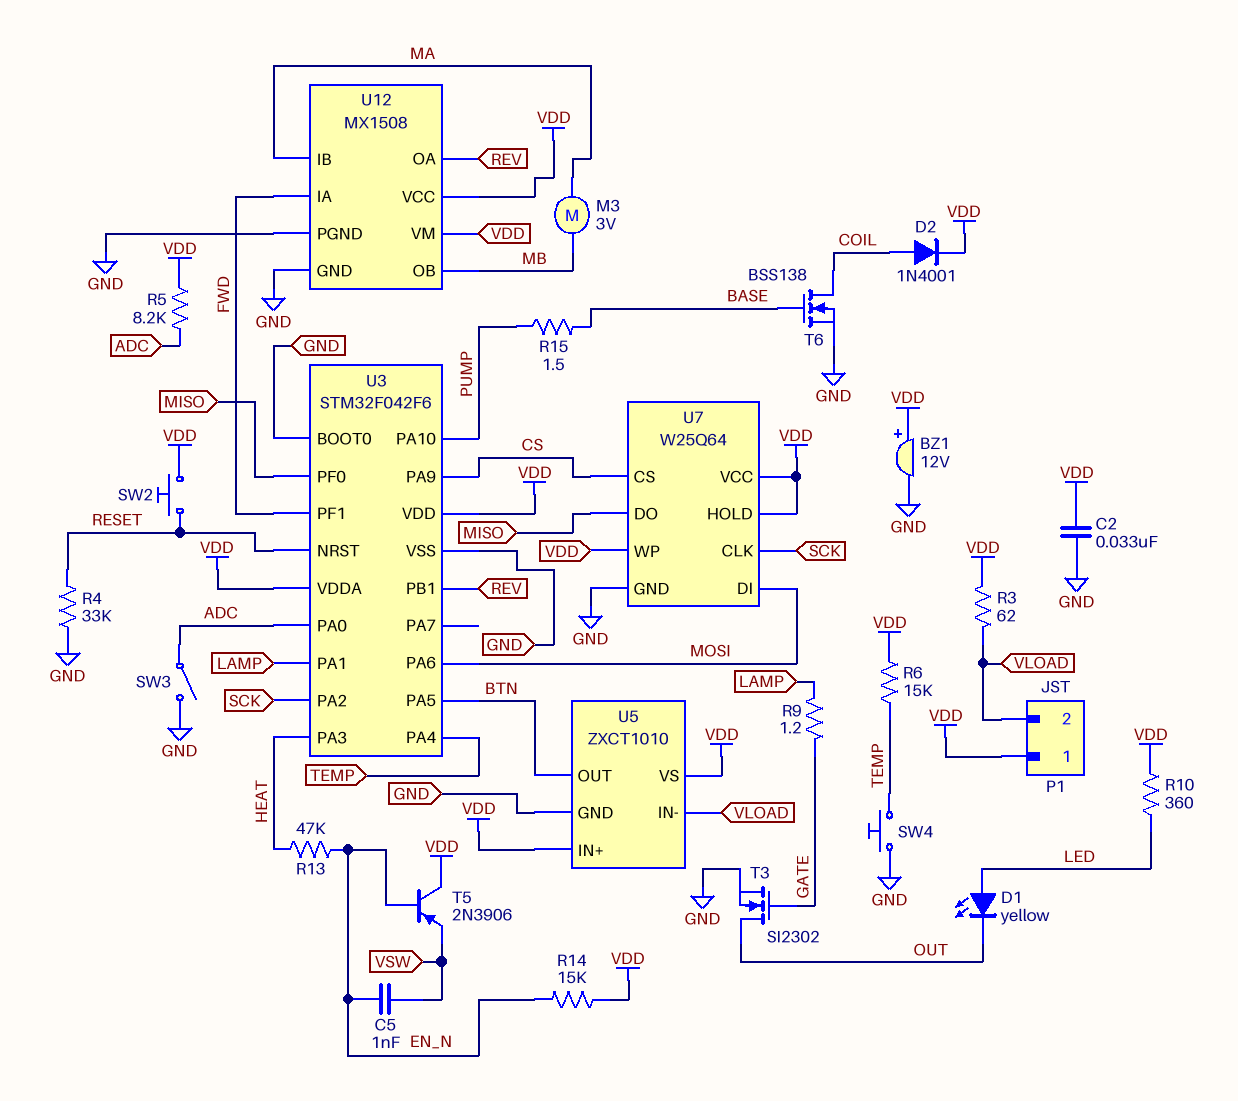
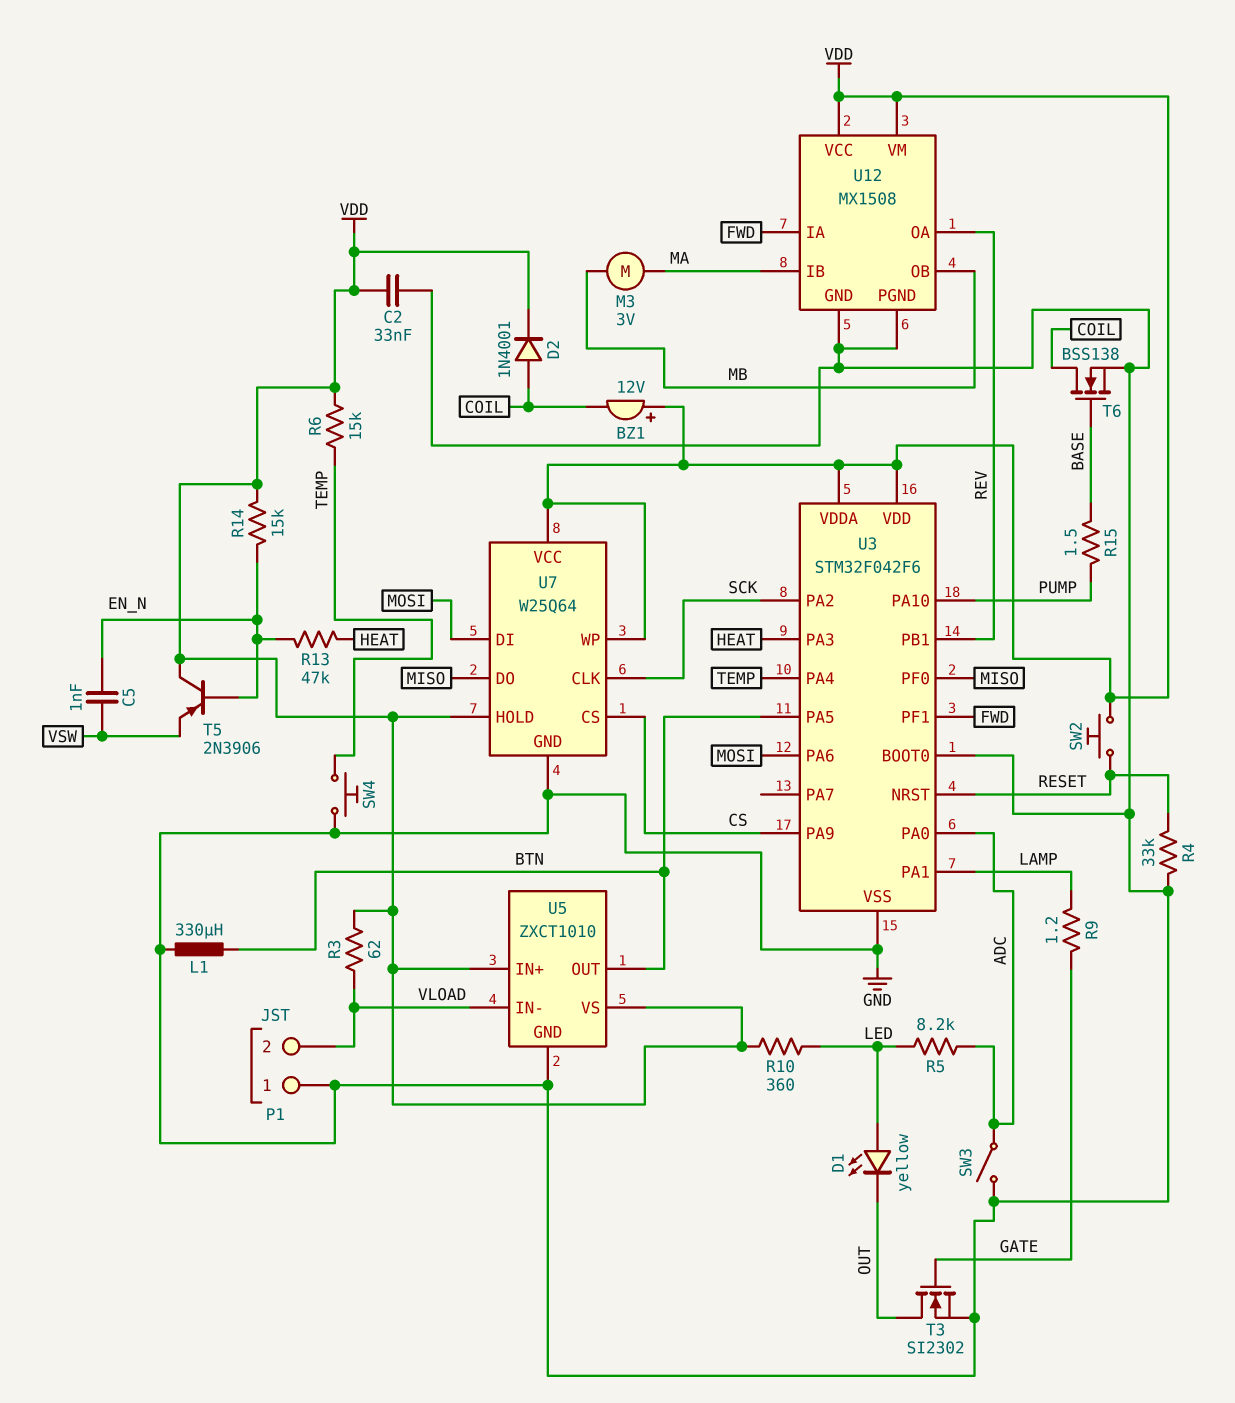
BZ1: buzzer 12V (plus VDD, minus GND) -> buzzer 12V (plus VDD, minus COIL)
L1: none -> 330uH (BTN, GND)
P1 pin 1: VDD -> GND
R5: 8.2k (ADC, VDD) -> 8.2k (ADC, LED)

